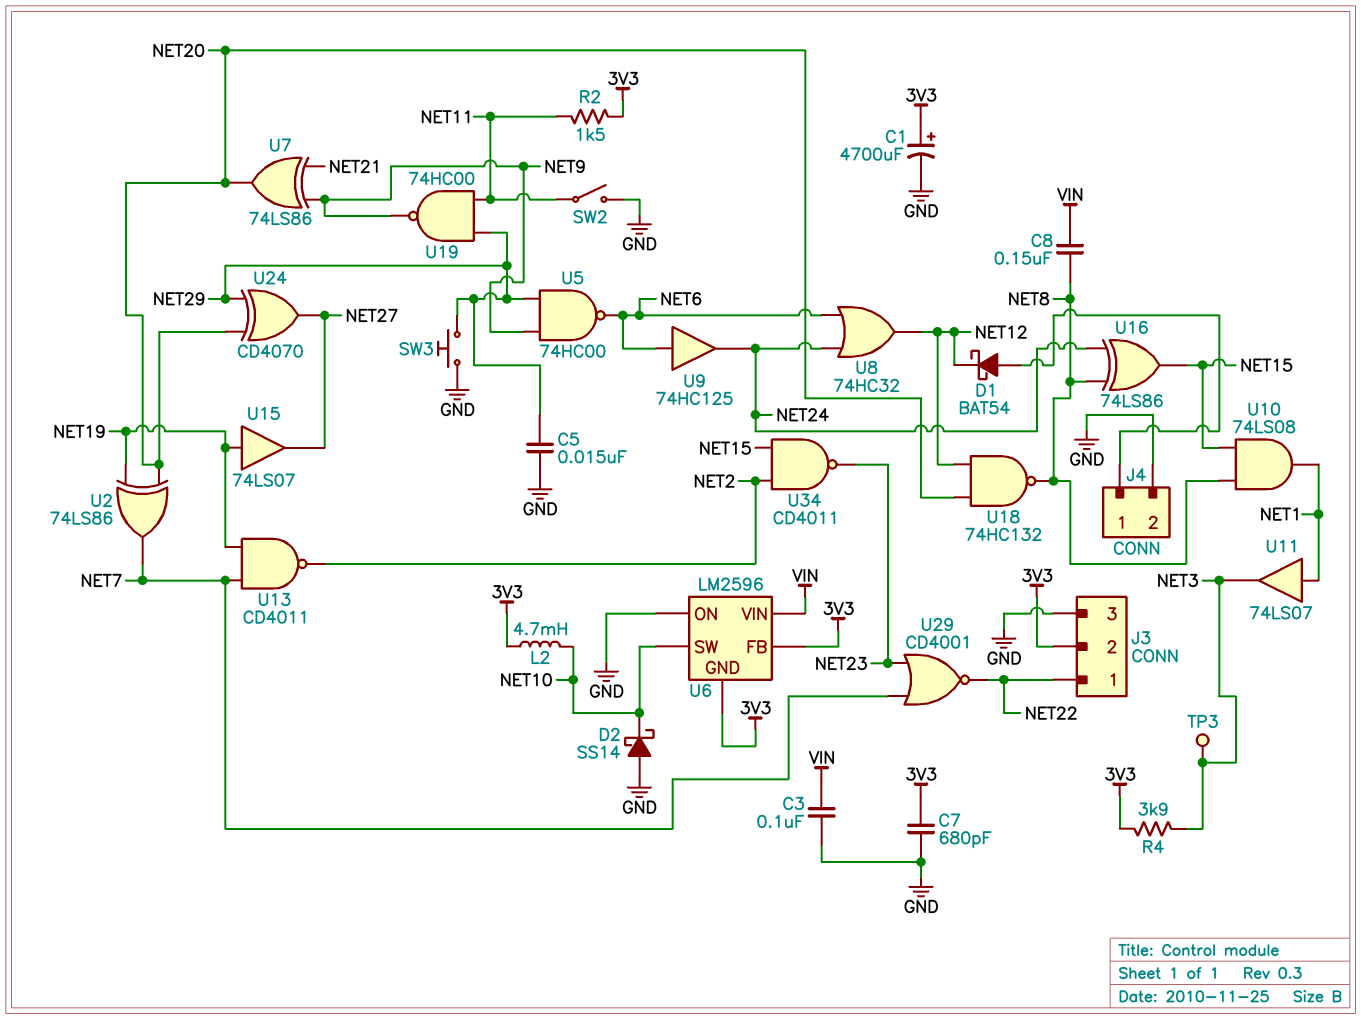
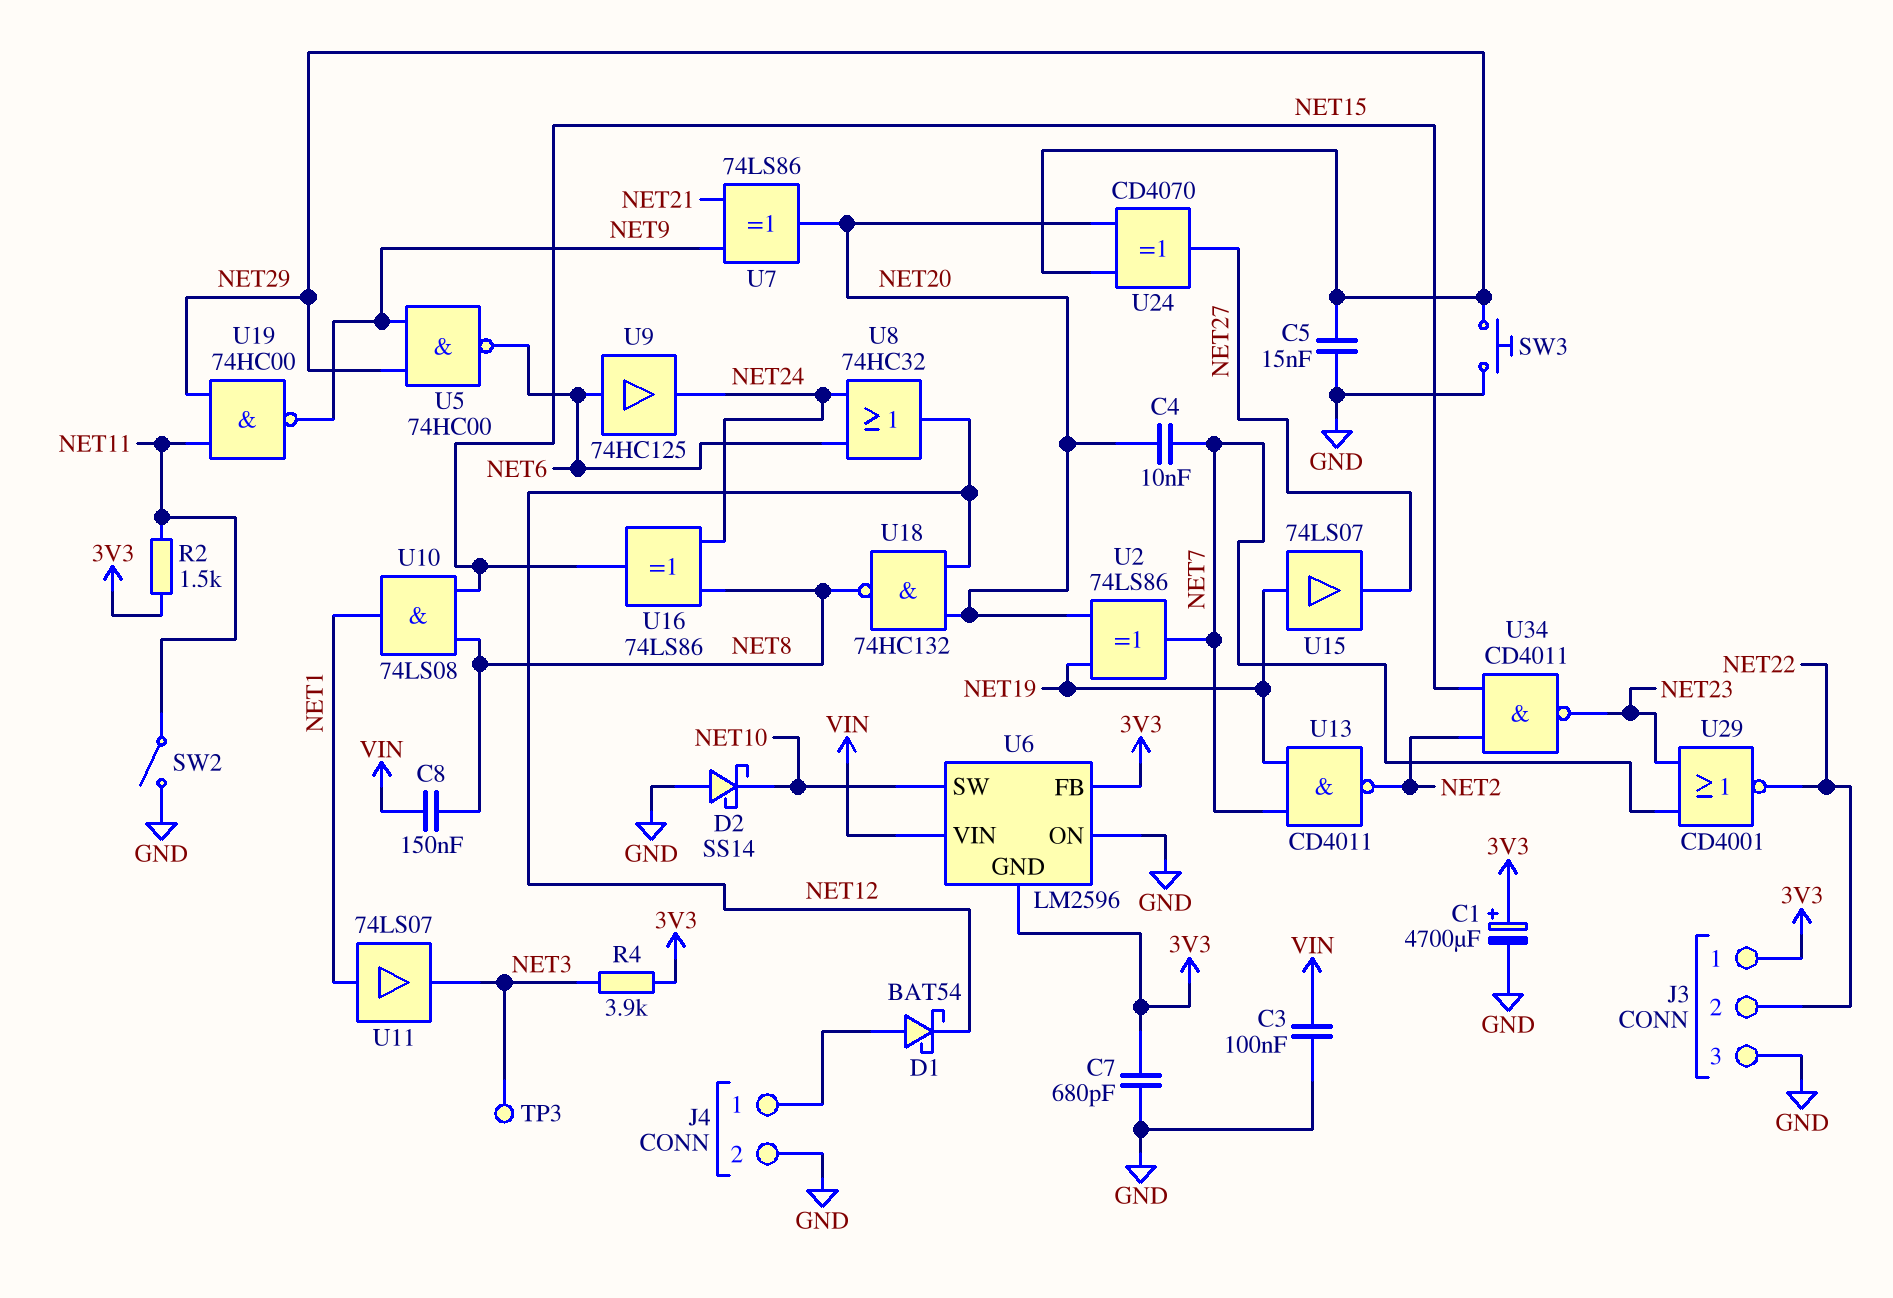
C4: none -> 10nF (NET7, NET20)
J3 pin 1: NET22 -> 3V3
J3 pin 2: 3V3 -> NET22
L2: 4.7mH (3V3, NET10) -> none

